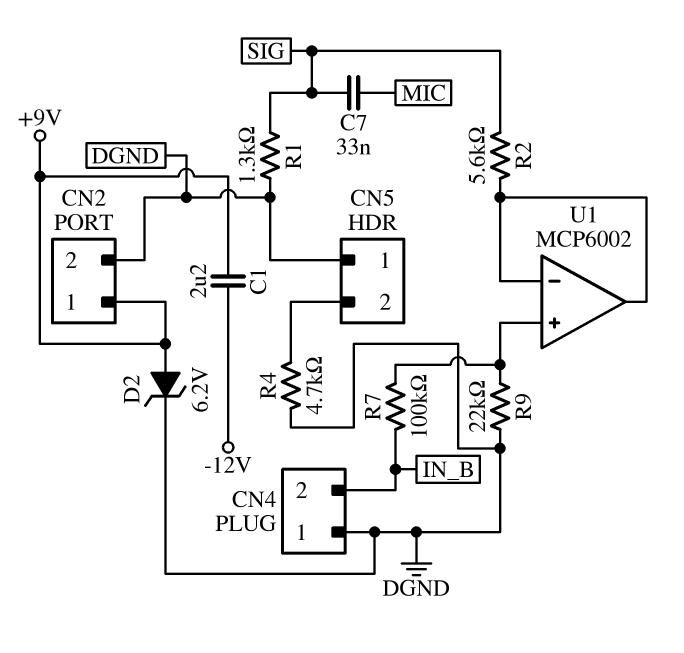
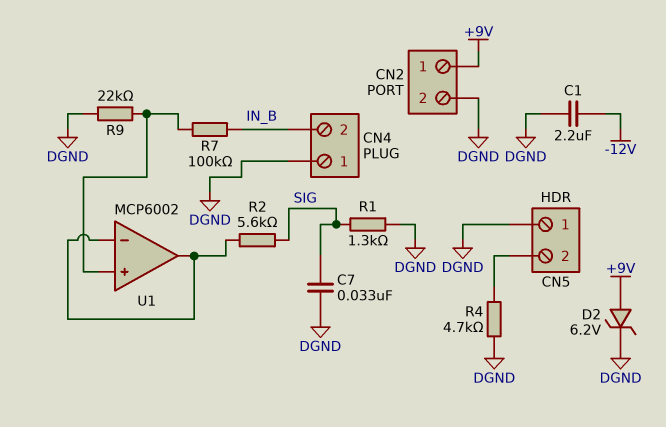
C1: 2.2uF (+9V, -12V) -> 2.2uF (-12V, DGND)
C7: 33nF (MIC, SIG) -> 33nF (DGND, SIG)

